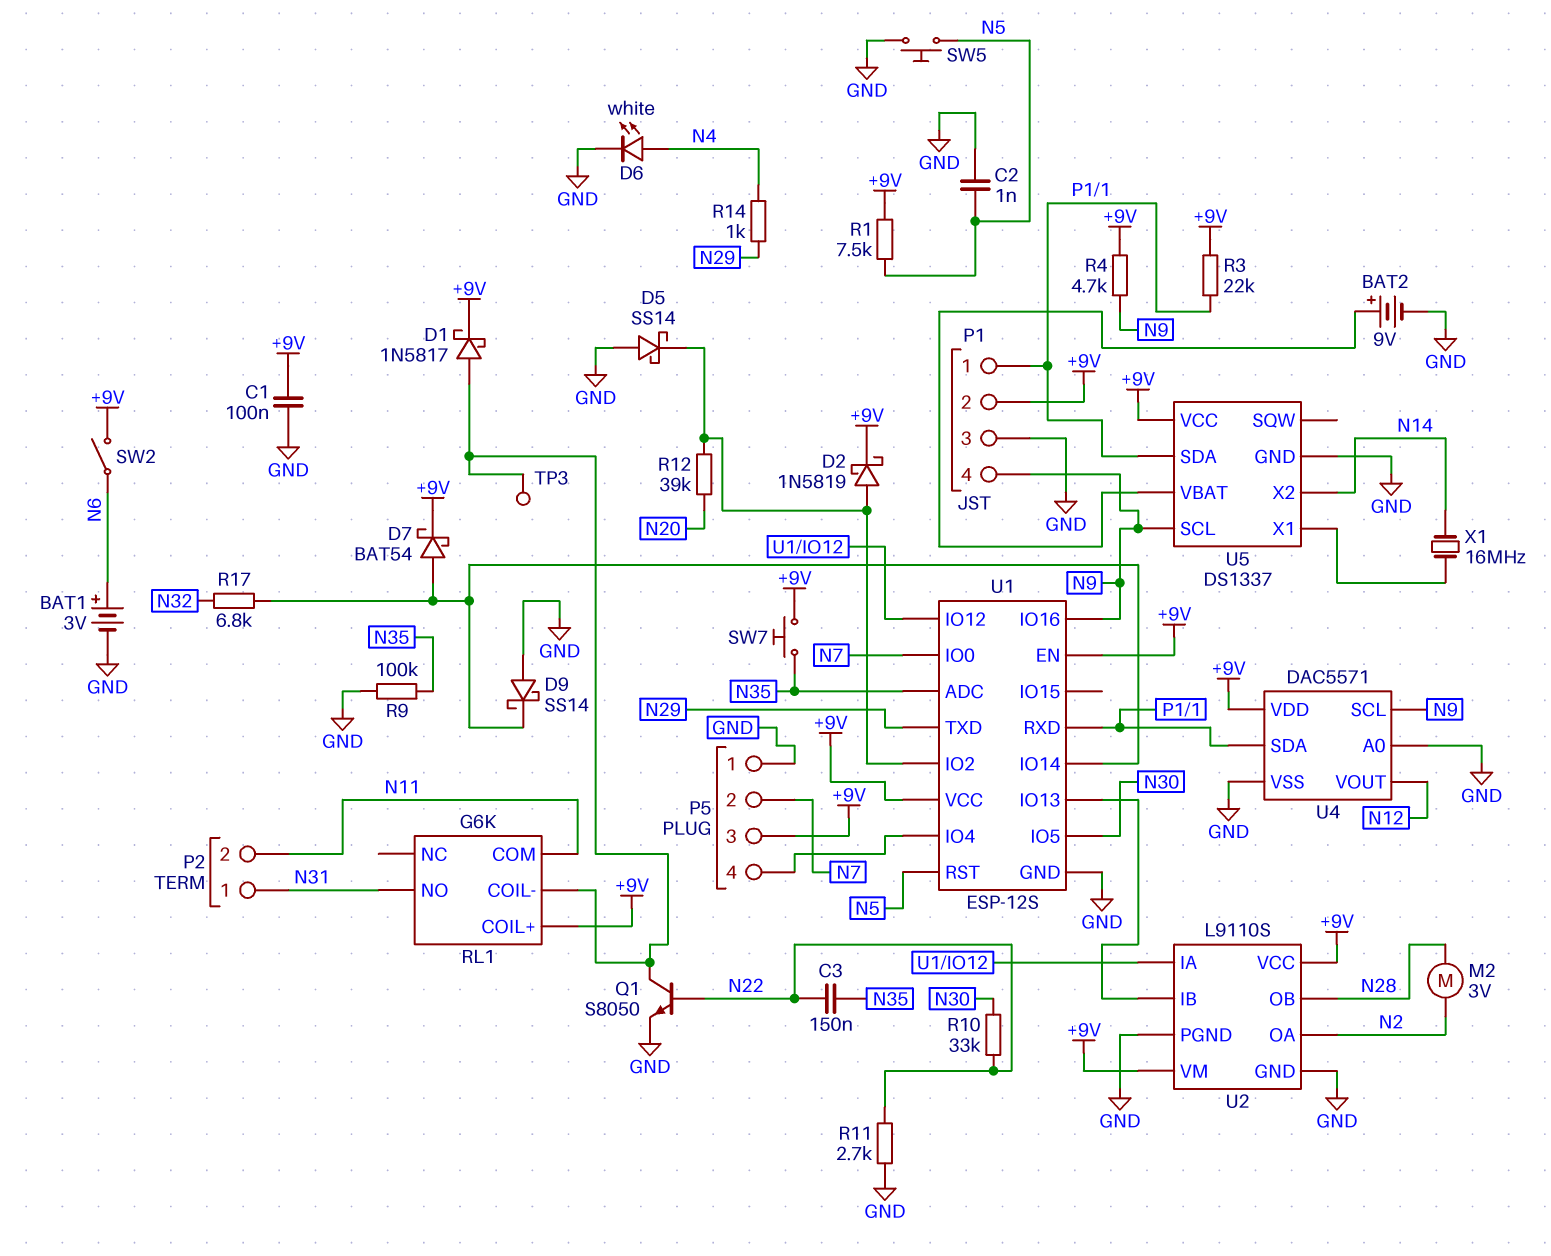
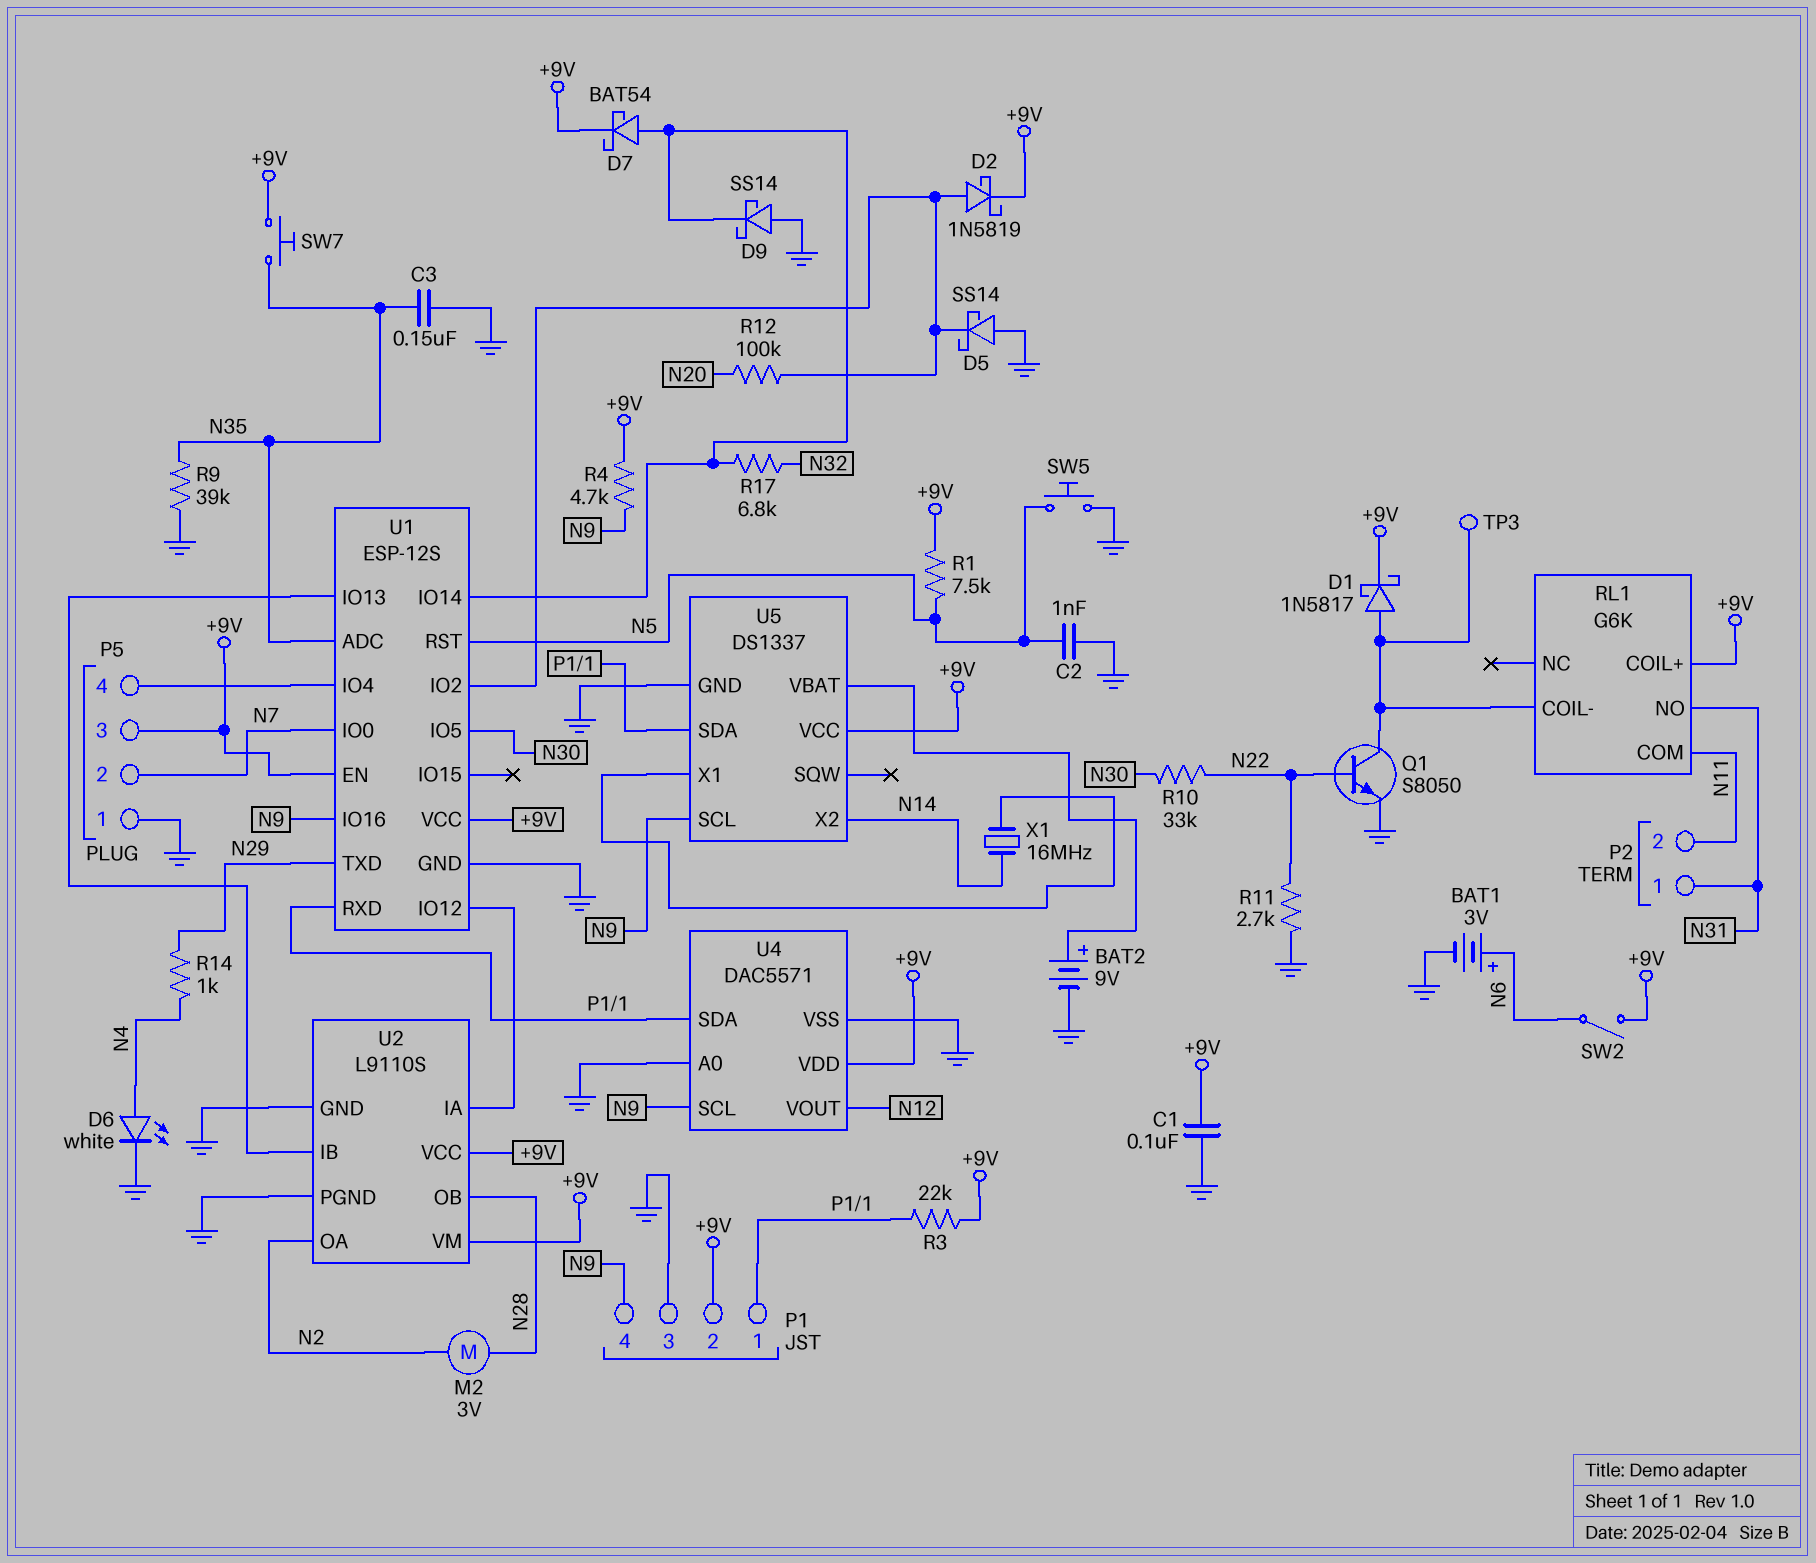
C3: 150nF (N22, N35) -> 150nF (GND, N35)
R9: 100k (GND, N35) -> 39k (GND, N35)
R12: 39k (N20, U1/IO2) -> 100k (N20, U1/IO2)

